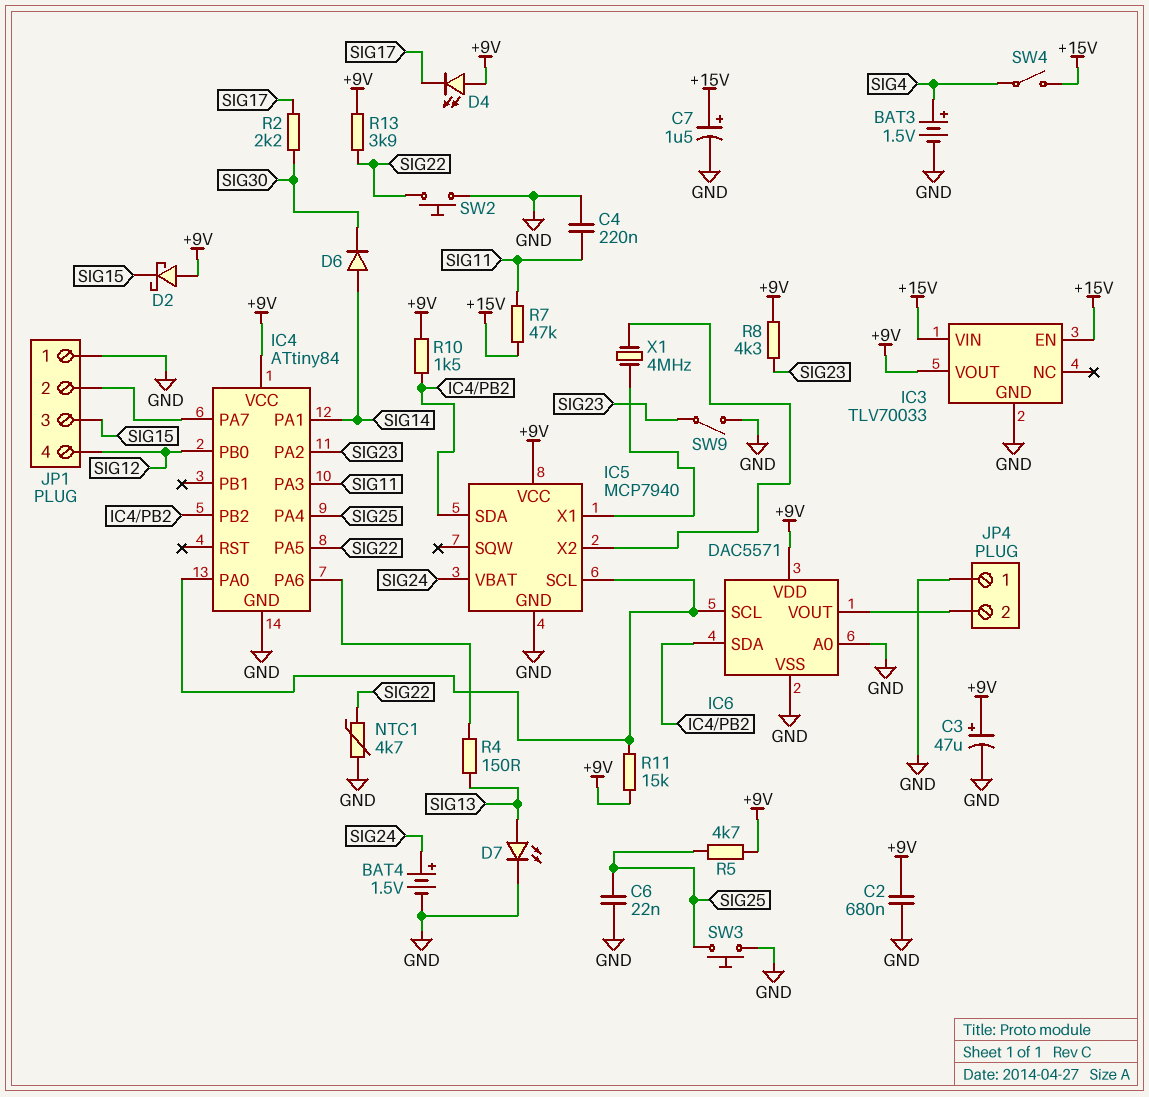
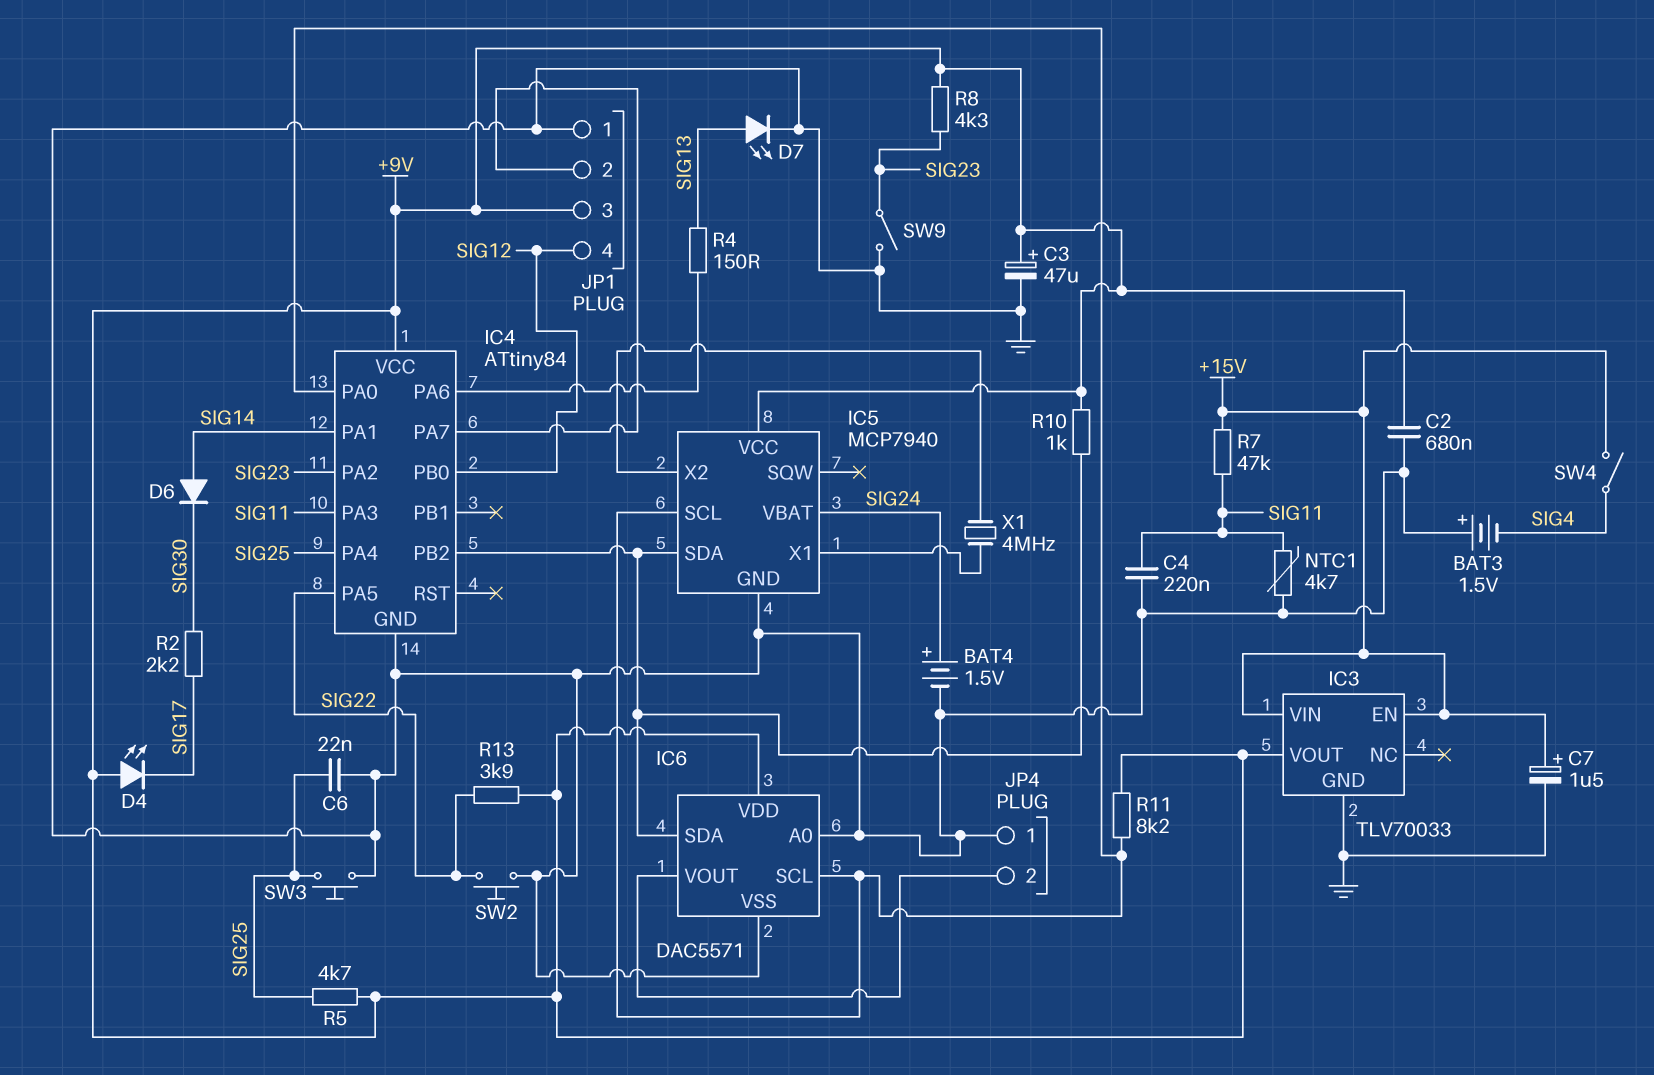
BAT3: 1.5V (plus SIG4, minus GND) -> 1.5V (plus GND, minus SIG4)
D2: schottky (A +9V, K SIG15) -> none
JP1 pin 3: SIG15 -> +9V
NTC1: 4.7k (GND, SIG22) -> 4.7k (GND, SIG11)
R10: 1.5k (+9V, IC4/PB2) -> 1k (+9V, IC4/PB2)
R11: 15k (+9V, IC4/PA0) -> 8.2k (+9V, IC4/PA0)

